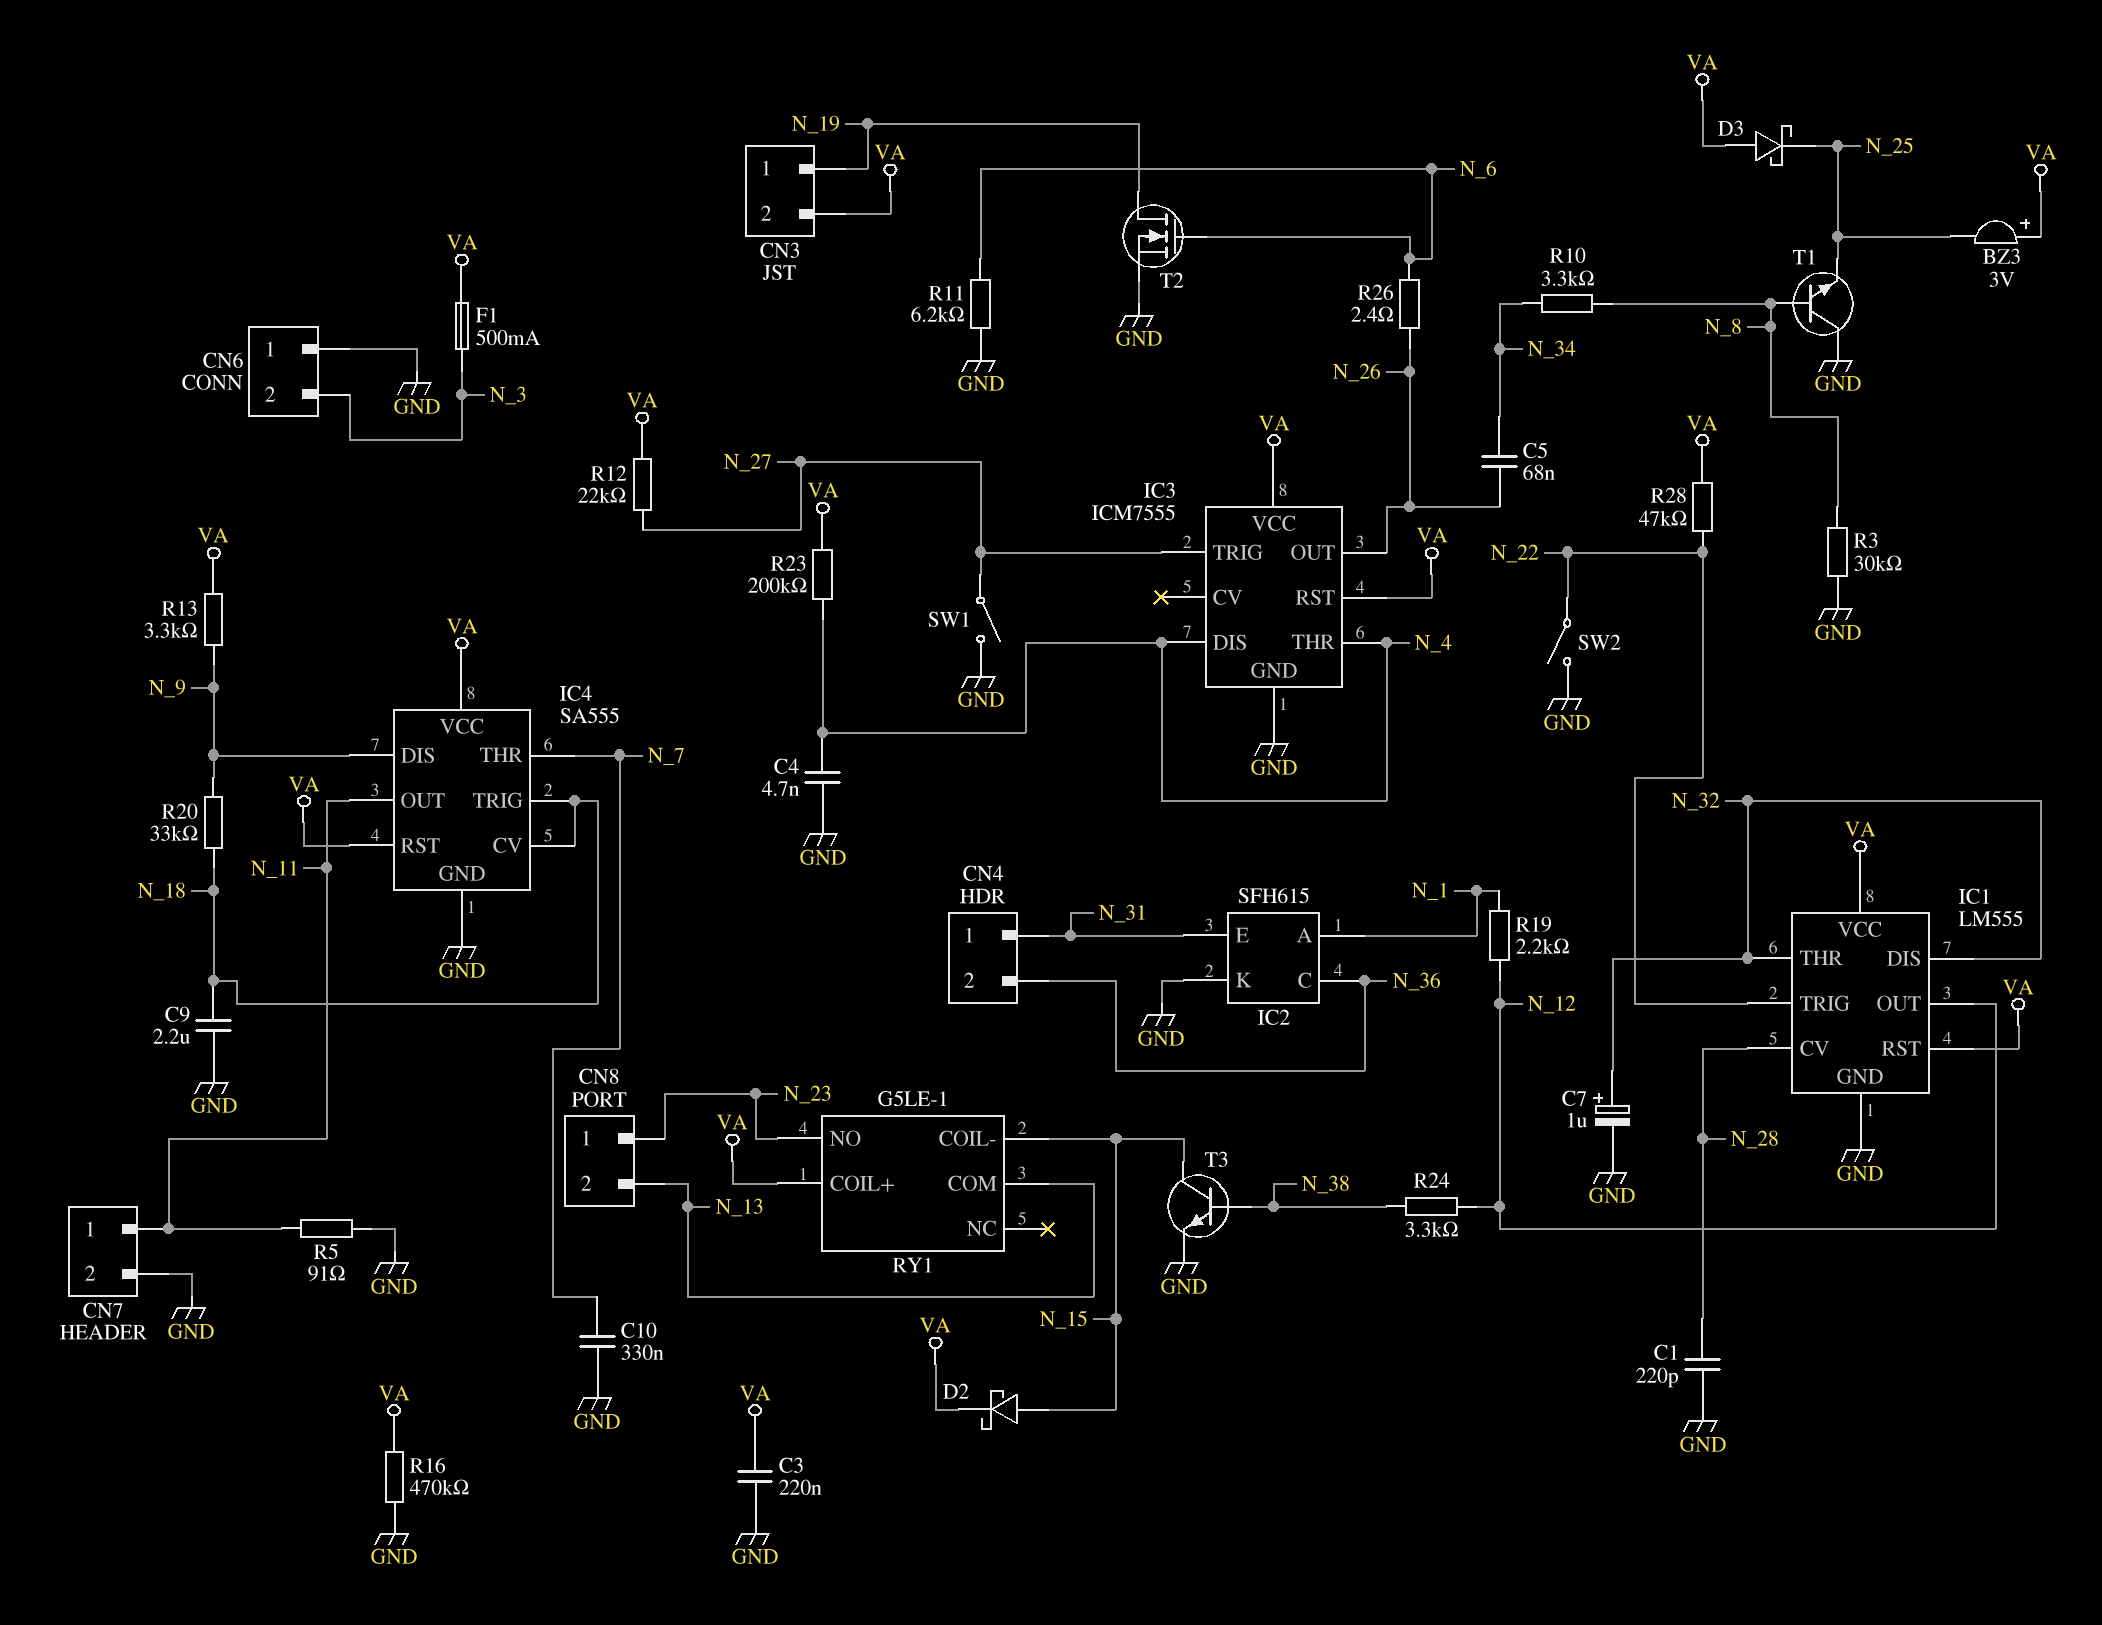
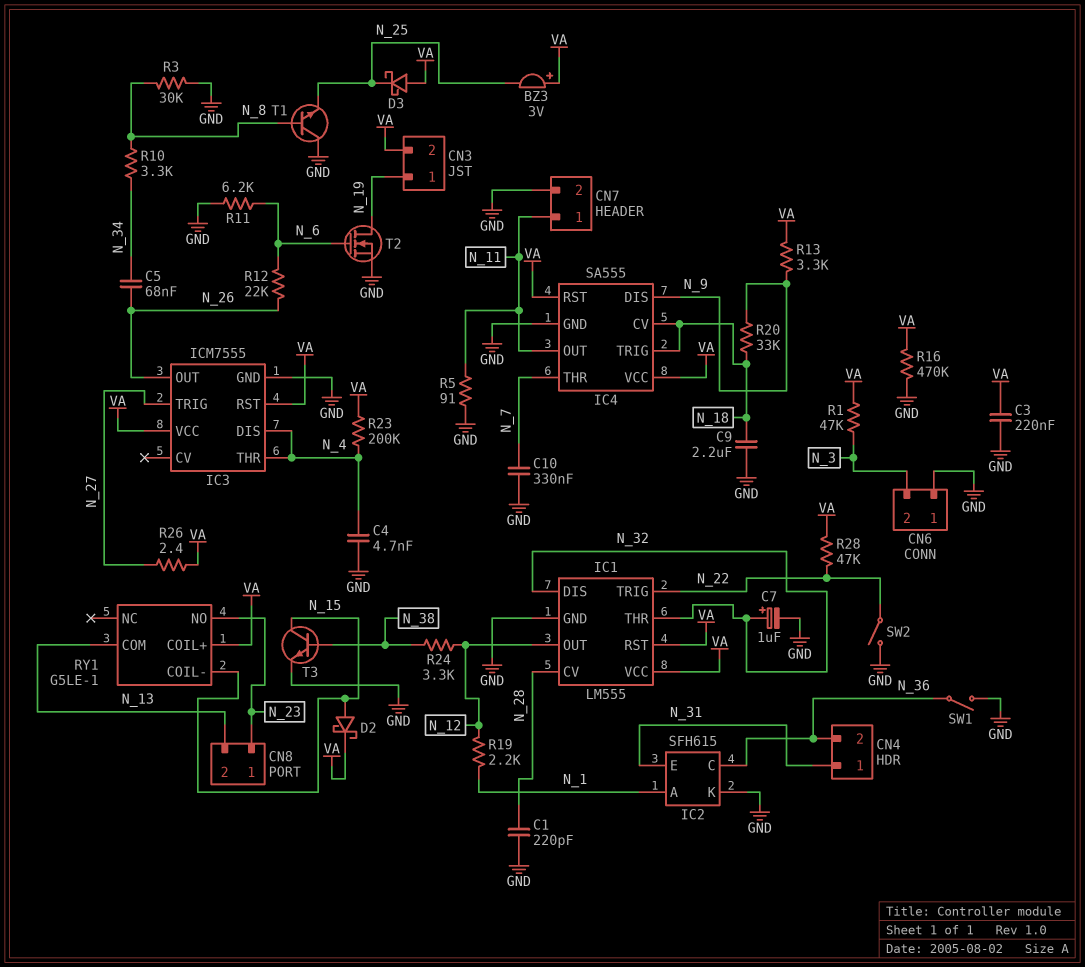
F1: 500mA (N_3, VA) -> none
R1: none -> 47k (N_3, VA)
R12: 22k (N_27, VA) -> 22k (N_6, N_26)
R26: 2.4 (N_6, N_26) -> 2.4 (N_27, VA)
SW1: switch (GND, N_27) -> switch (GND, N_36)

